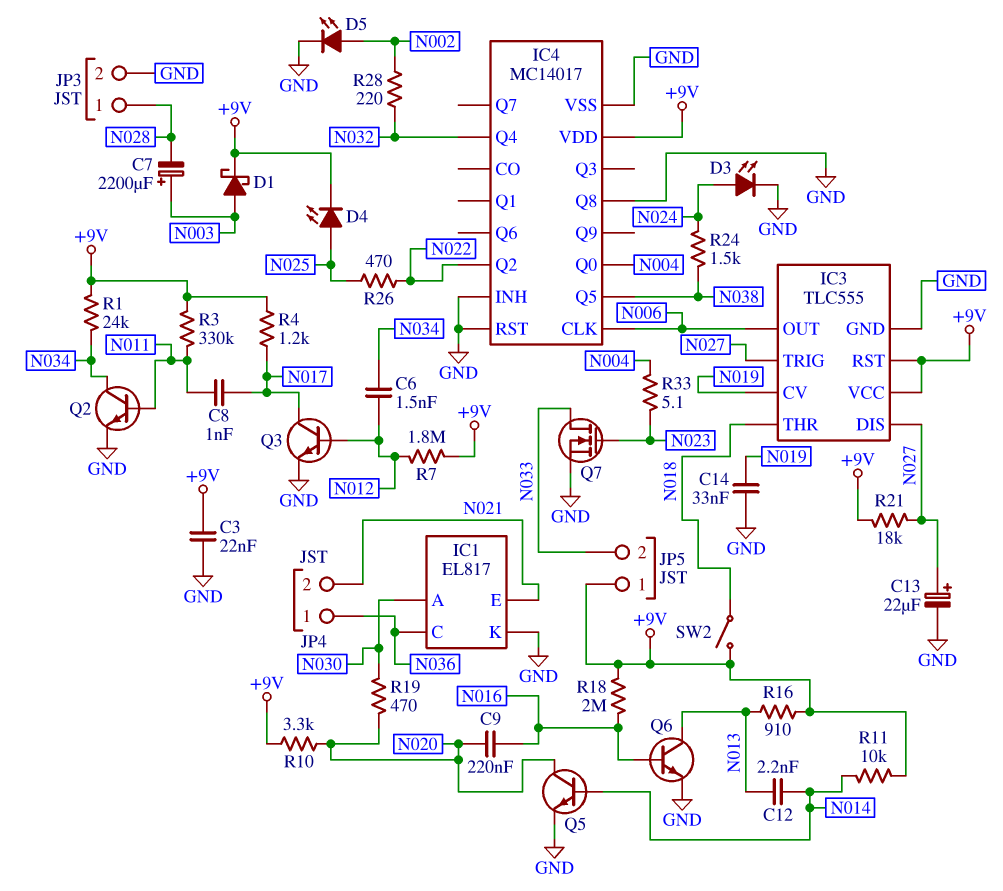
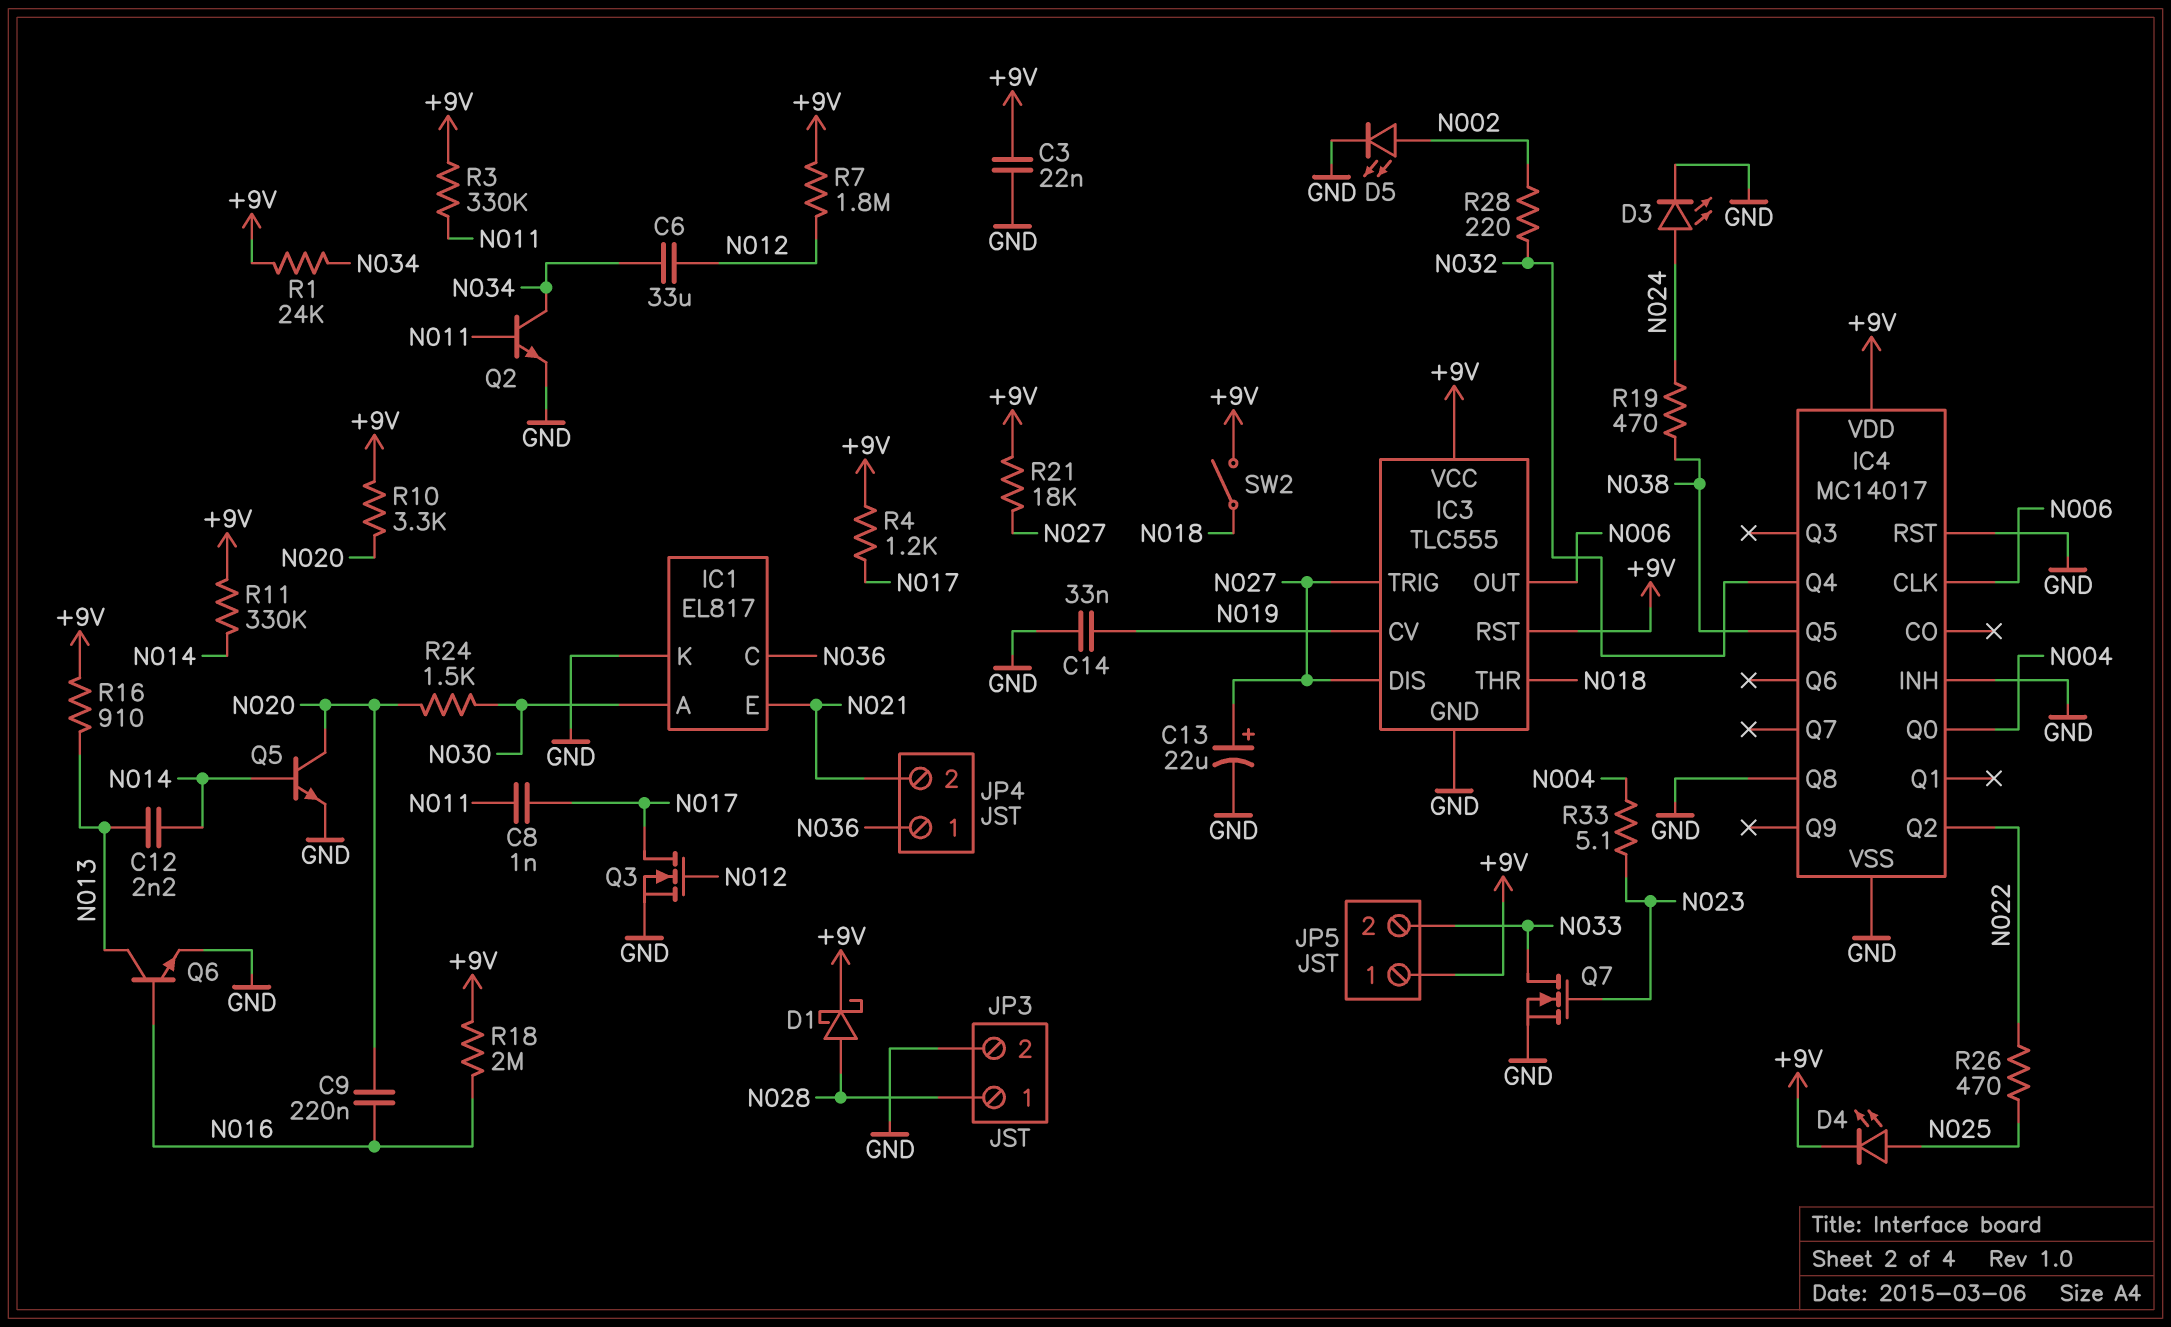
C6: 1.5nF (N012, N034) -> 33uF (N012, N034)
C7: 2200uF (plus N003, minus N028) -> none
D1: schottky (A N003, K +9V) -> schottky (A N028, K +9V)
Q3: NPN (B N012, C N017, E GND) -> NMOS (G N012, D N017, S GND)
R11: 10k (+9V, N014) -> 330k (+9V, N014)
R19: 470 (N020, N030) -> 470 (N024, N038)
R24: 1.5k (N024, N038) -> 1.5k (N020, N030)

